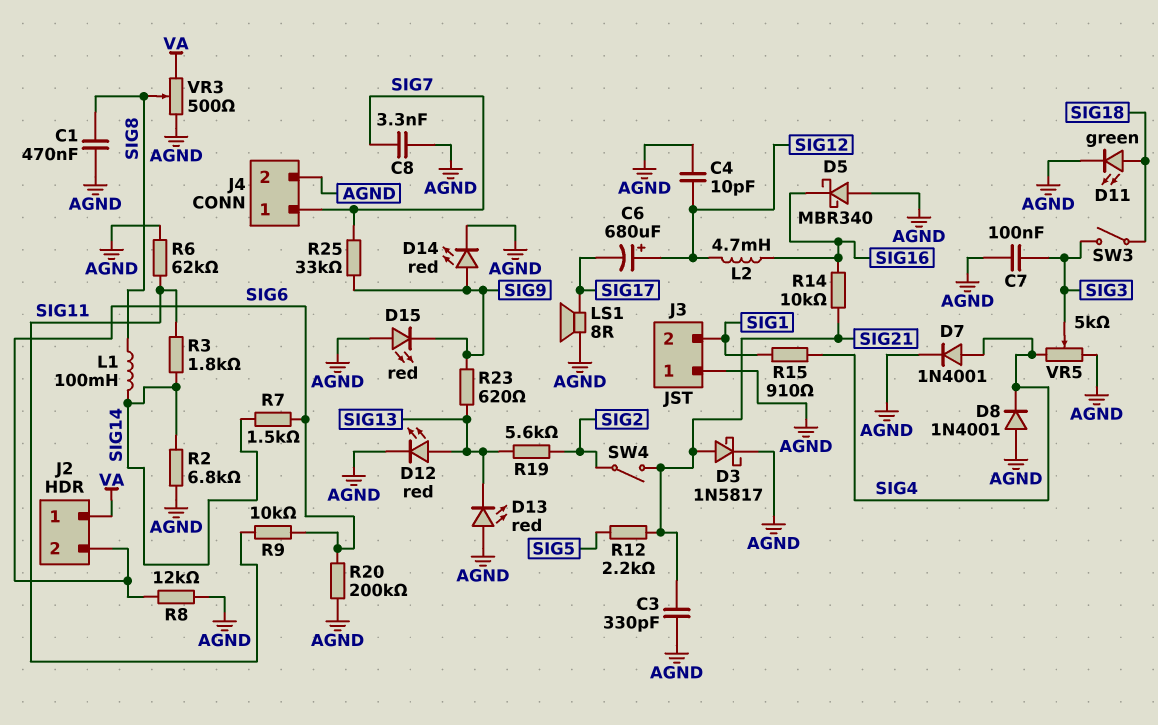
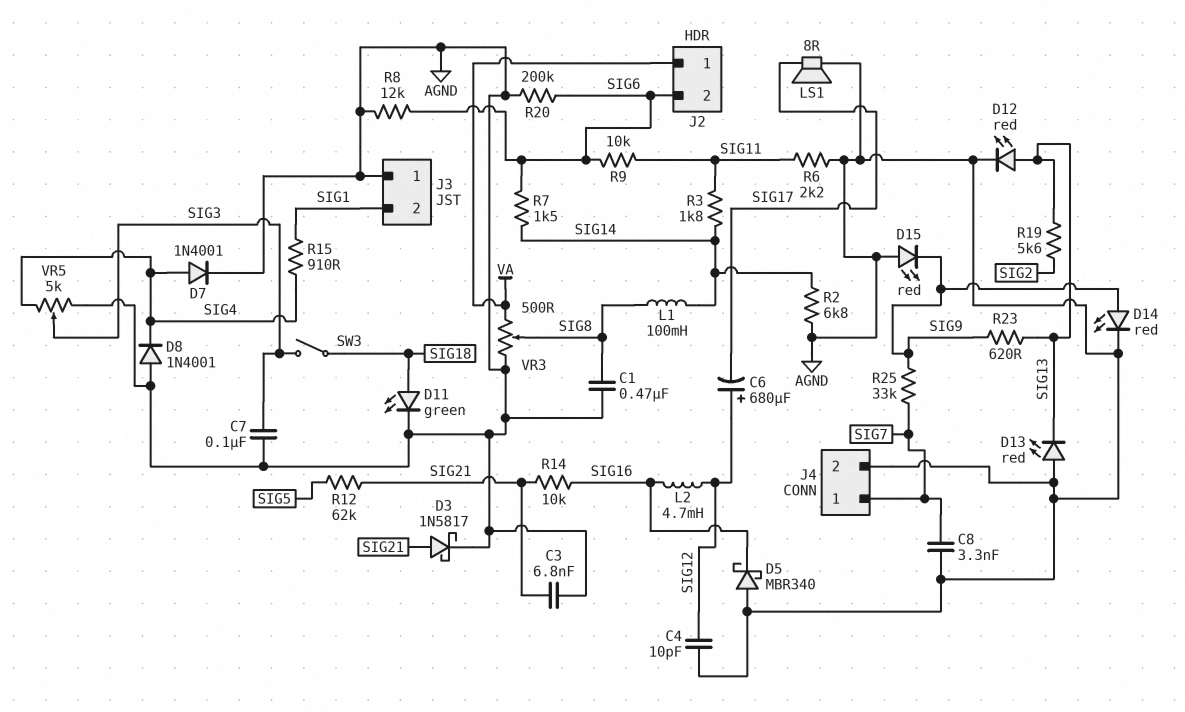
C3: 330pF (AGND, SIG21) -> 6.8nF (AGND, SIG21)
R6: 62k (AGND, SIG11) -> 2.2k (AGND, SIG11)
R12: 2.2k (SIG5, SIG21) -> 62k (SIG5, SIG21)
SW4: switch (SIG2, SIG21) -> none

